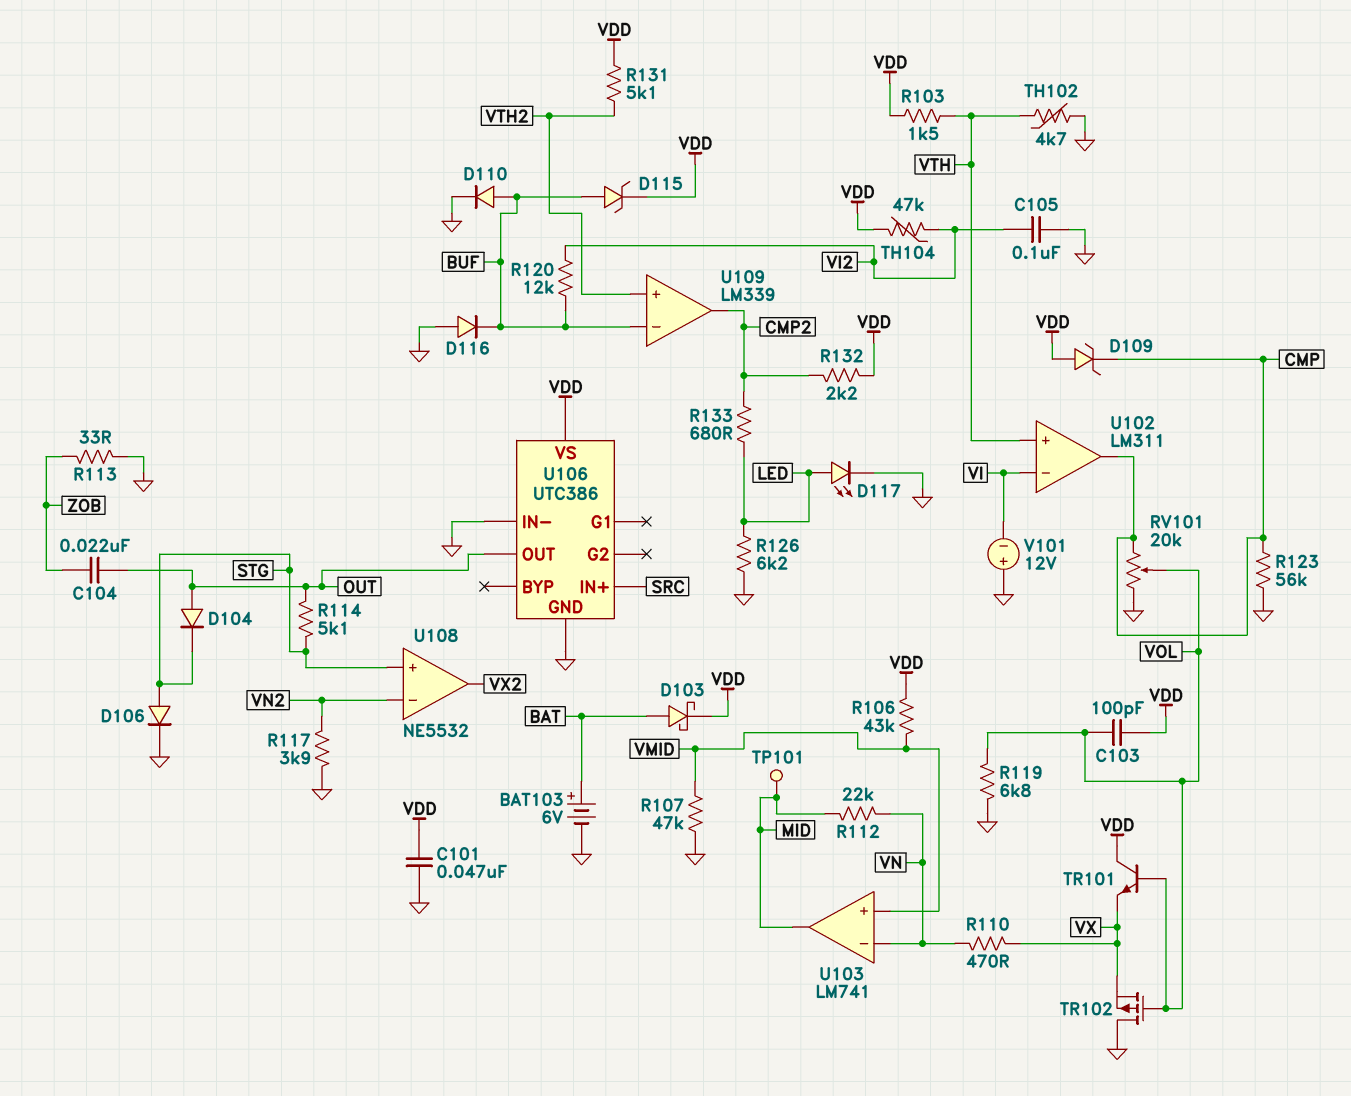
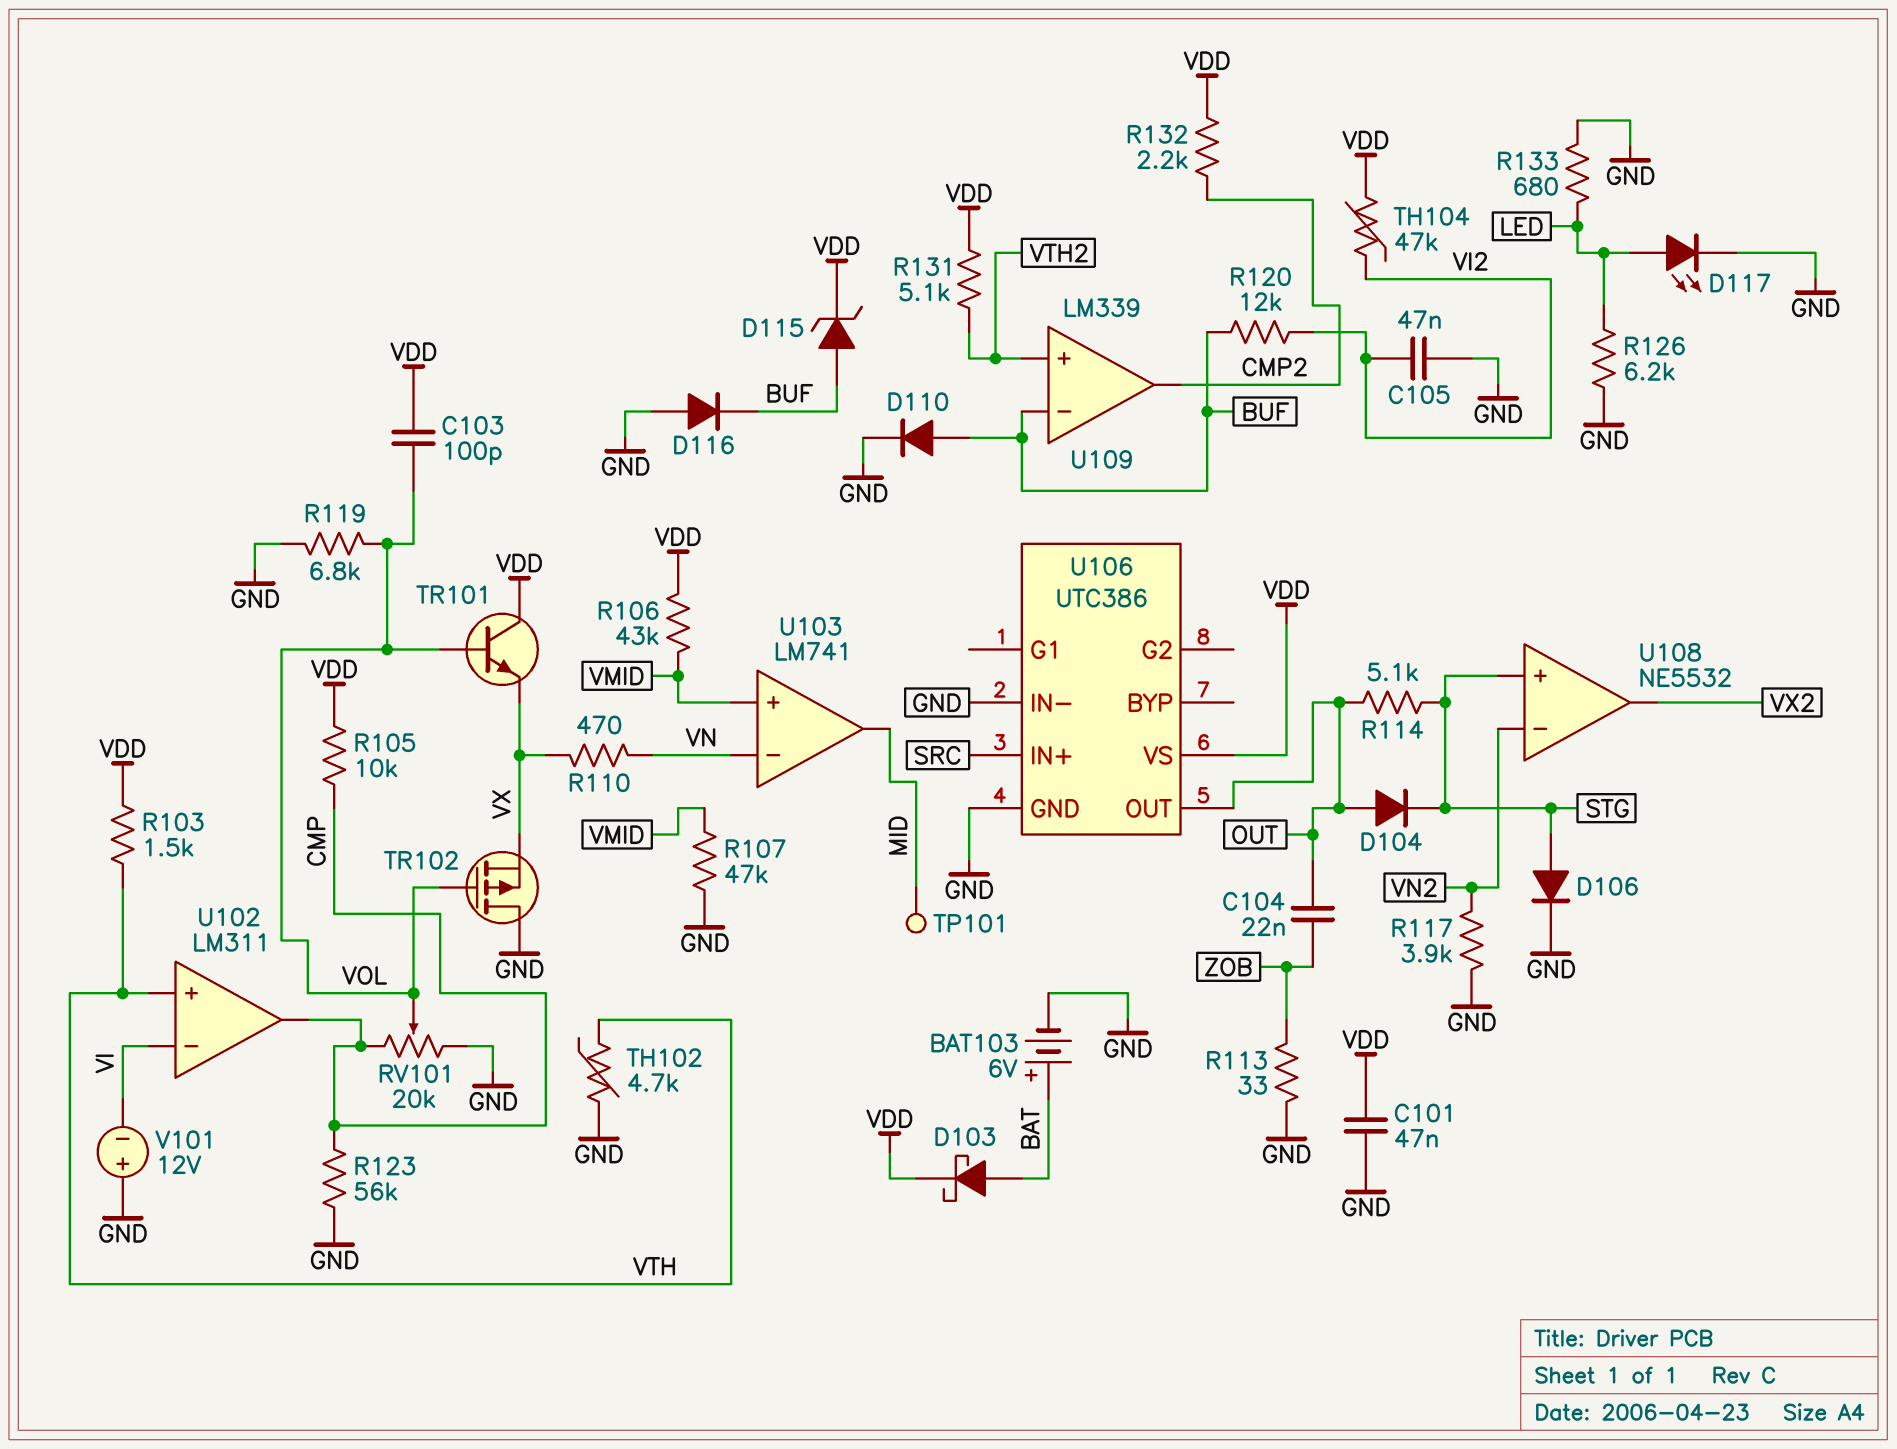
C105: 100nF (GND, VI2) -> 47nF (GND, VI2)
D109: zener (A VDD, K CMP) -> none
R105: none -> 10k (CMP, VDD)
R112: 22k (MID, VN) -> none
R133: 680 (CMP2, LED) -> 680 (GND, LED)

